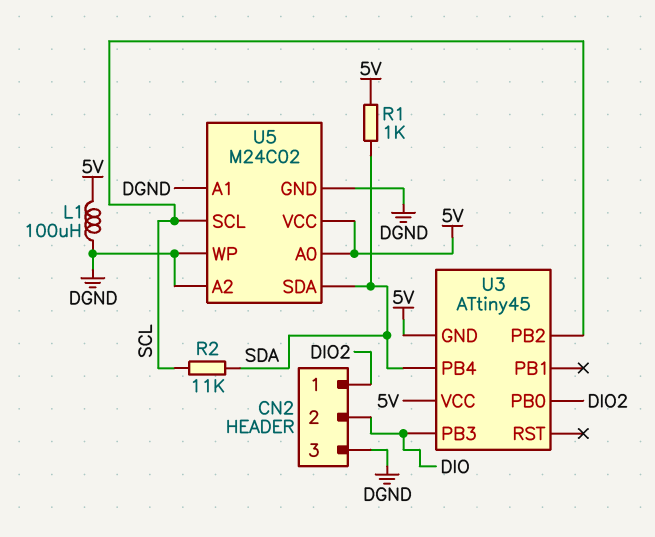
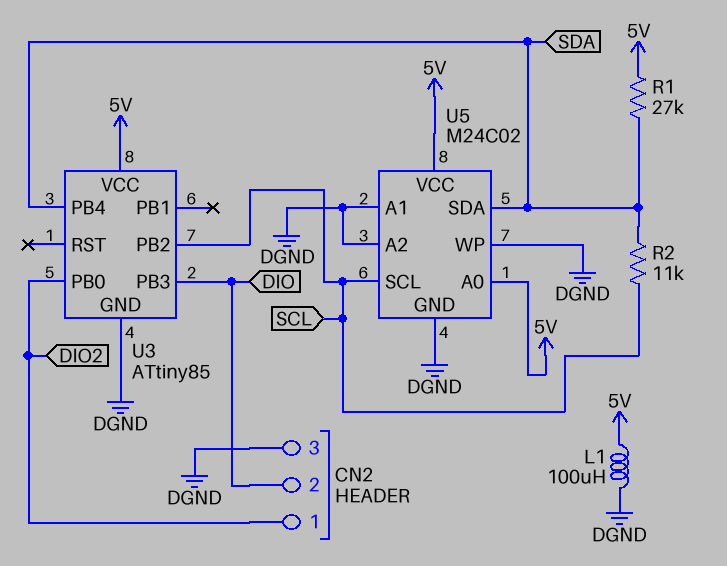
R1: 1k (5V, SDA) -> 27k (5V, SDA)
U3: ATtiny45 -> ATtiny85
U3 pin GND: 5V -> DGND

